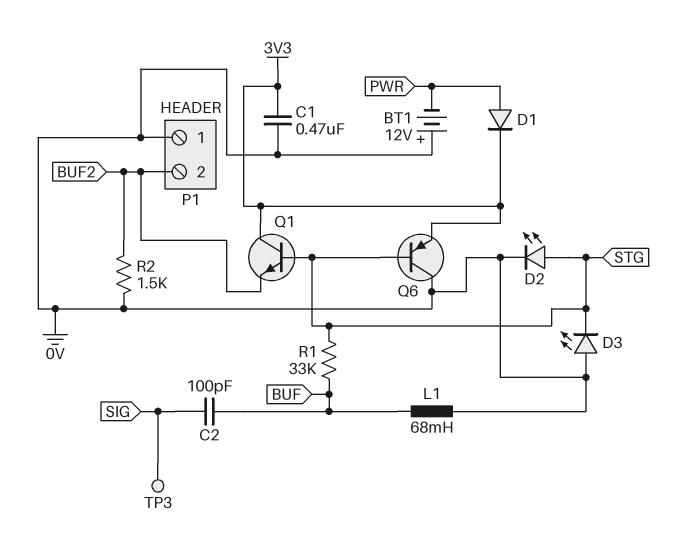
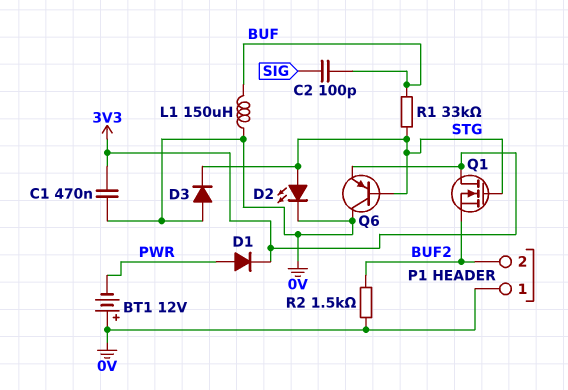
D3: LED (A 0V, K STG) -> diode (A 0V, K STG)
L1: 68mH (0V, BUF) -> 150uH (0V, BUF)
Q1: NPN (B STG, C 3V3, E BUF2) -> NMOS (G STG, D 3V3, S BUF2)
TP3: test point (SIG) -> none

